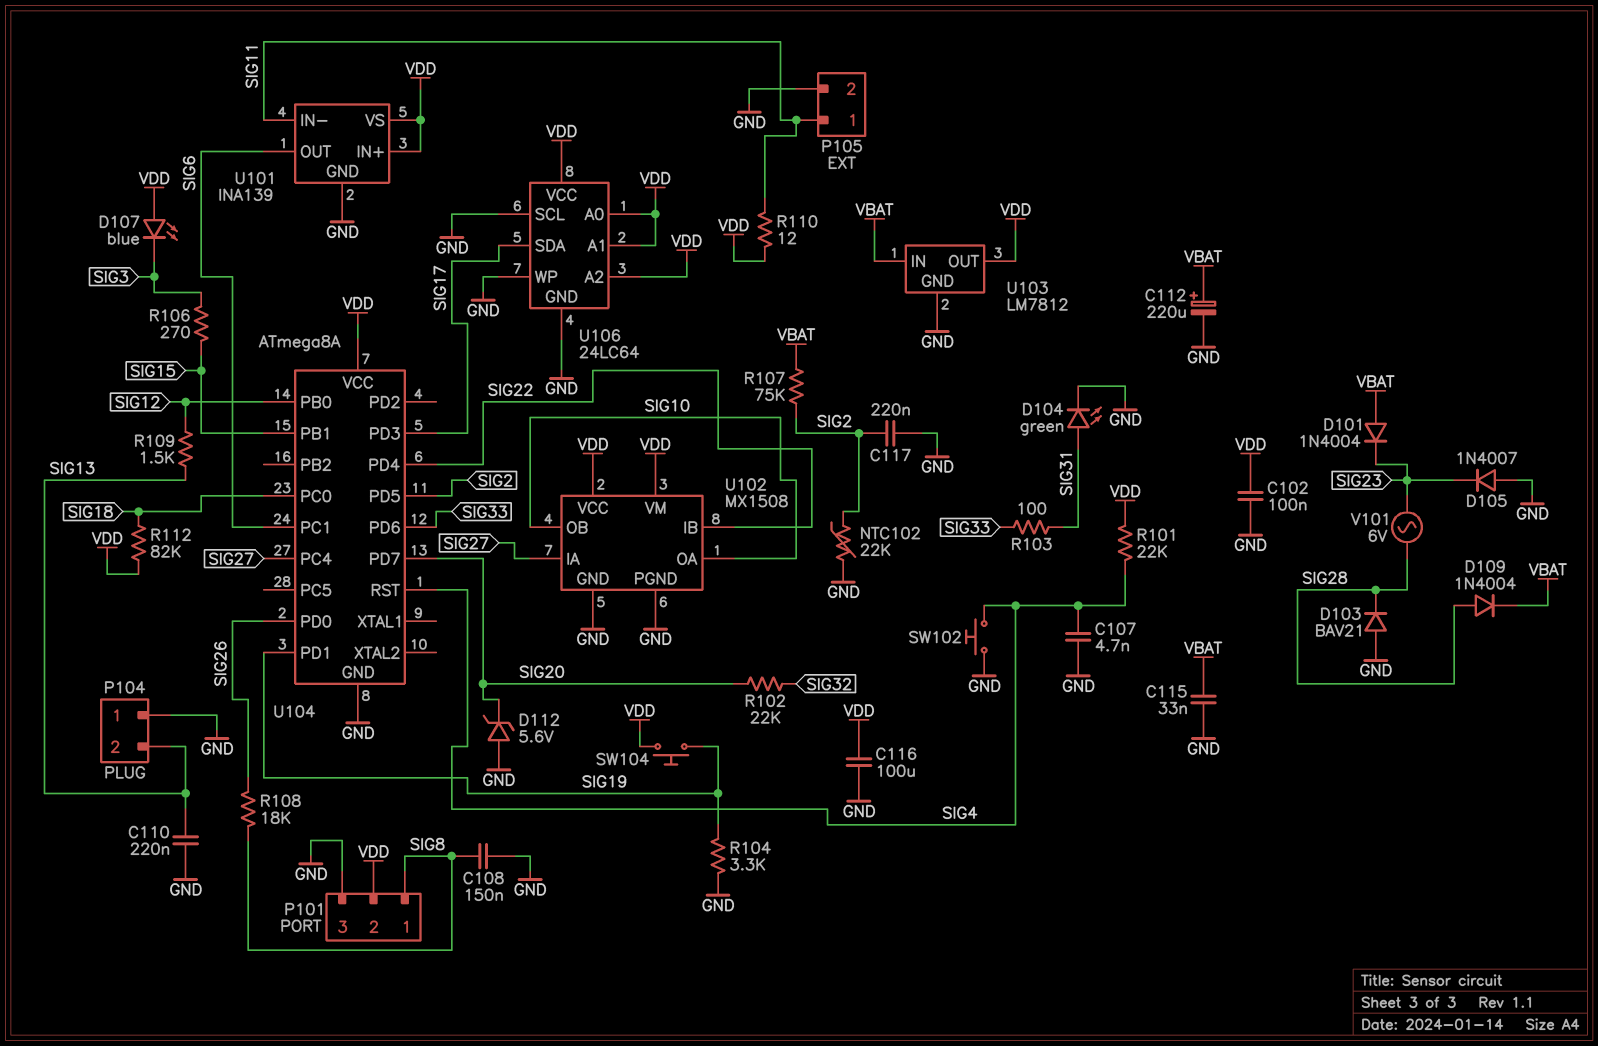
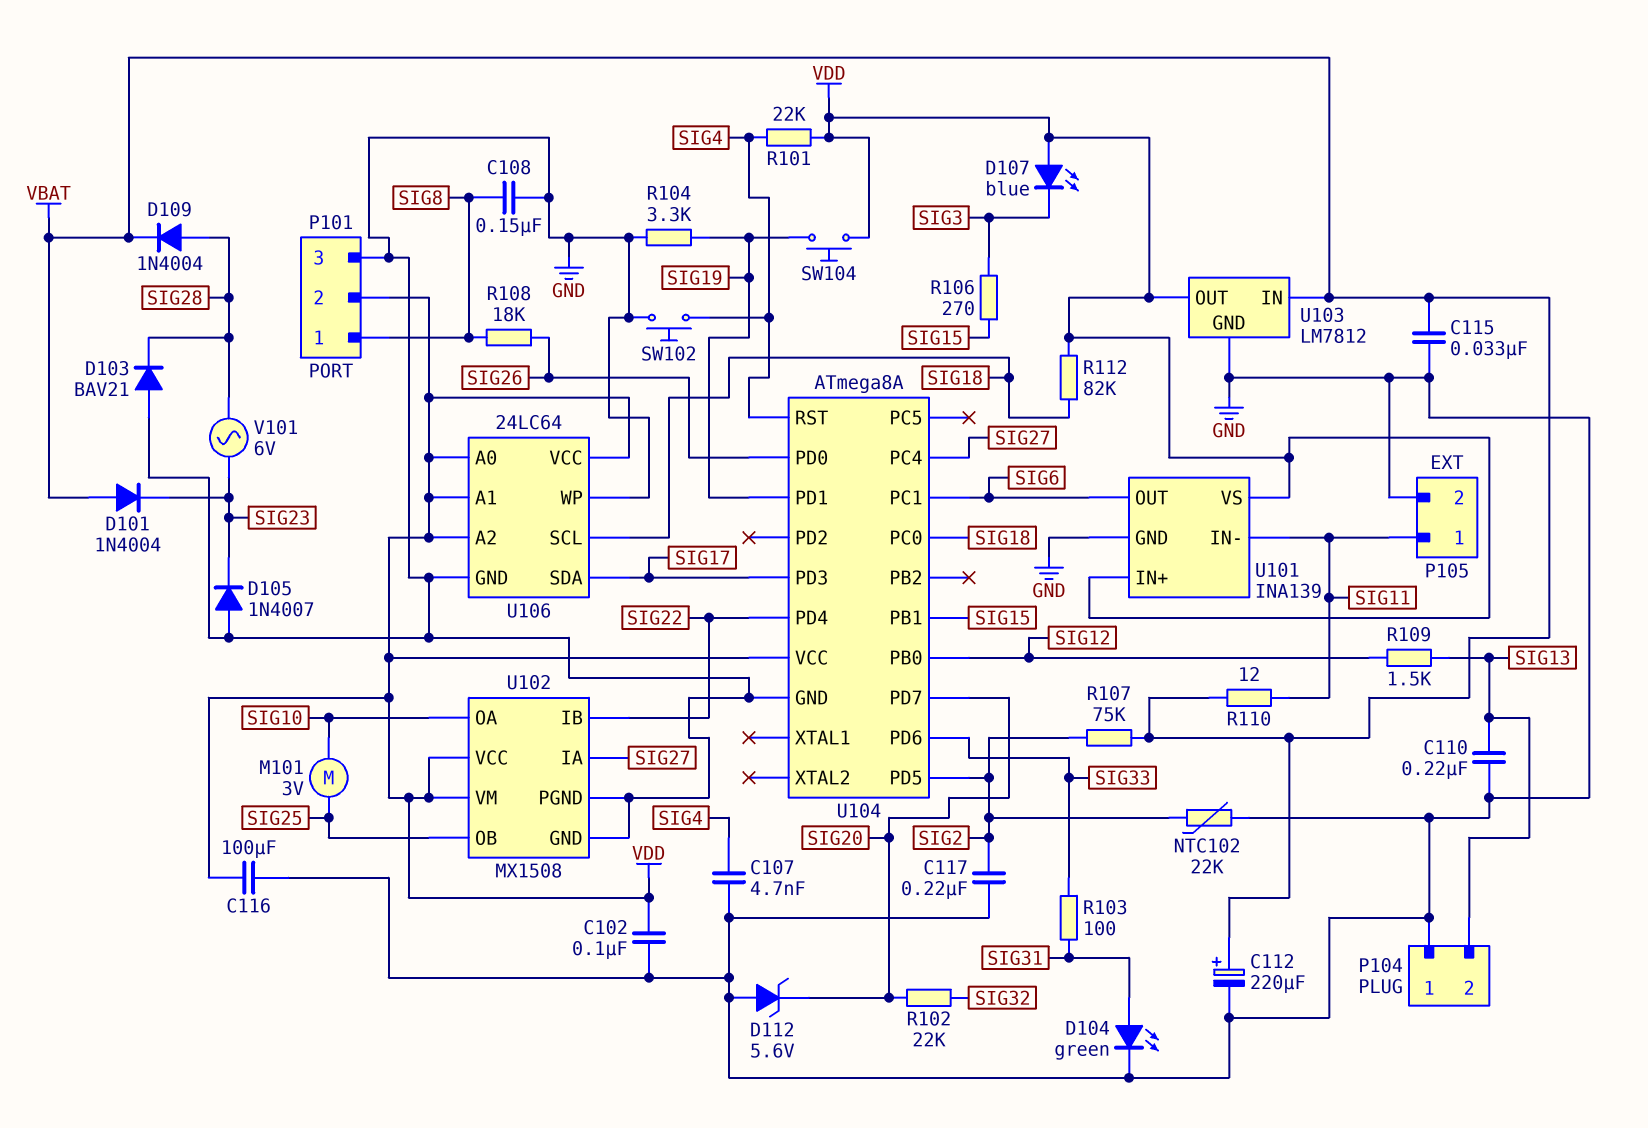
M101: none -> motor 3V (SIG10, SIG25)
R110: 12 (SIG11, VDD) -> 12 (SIG11, VBAT)
U102 pin OB: SIG10 -> SIG25
U106 pin SCL: GND -> SIG18

